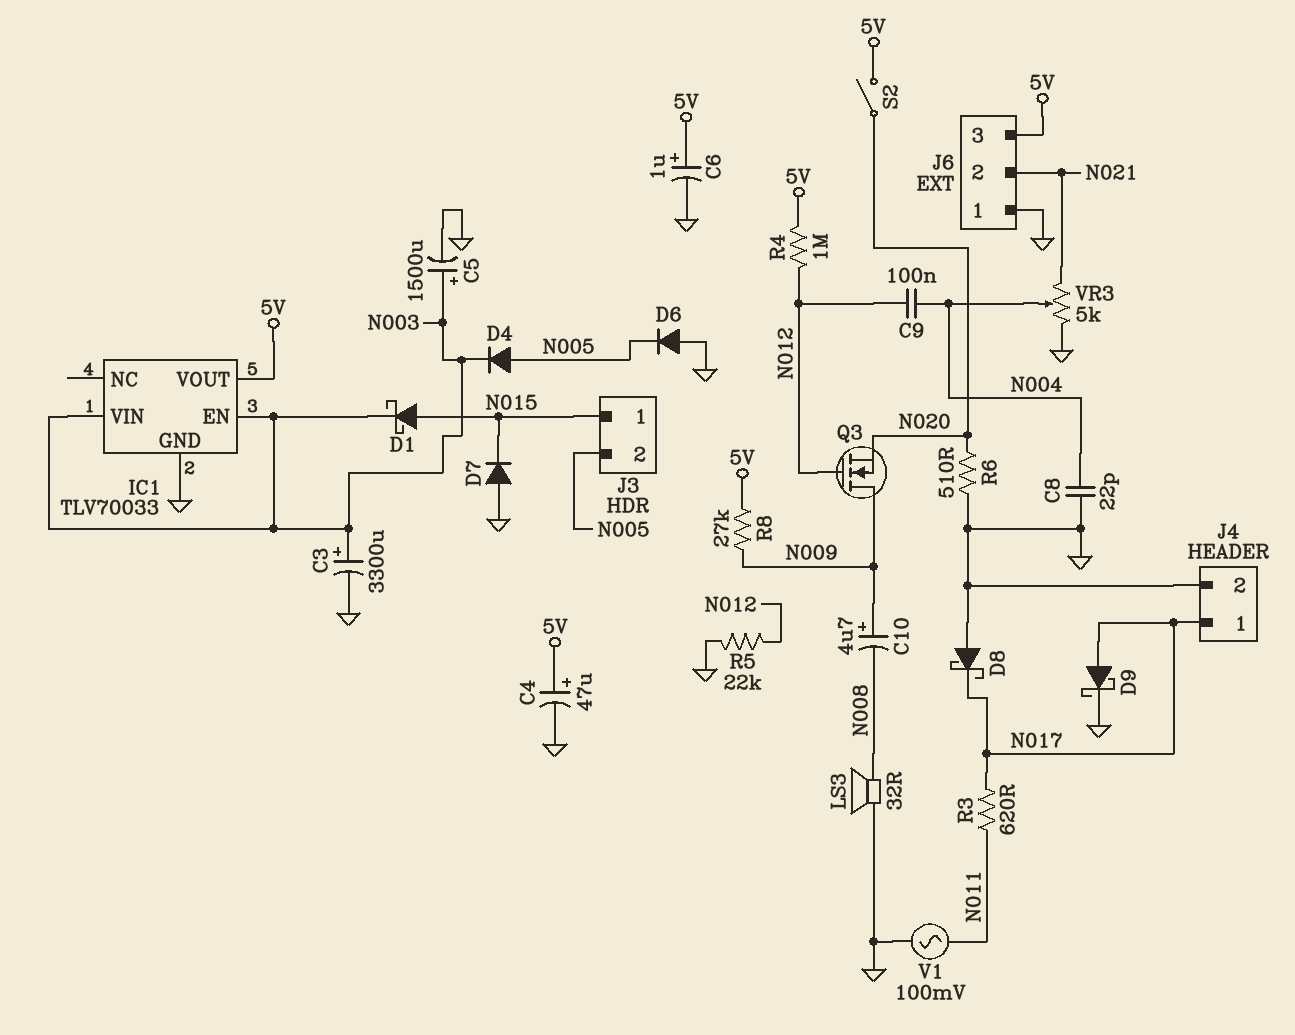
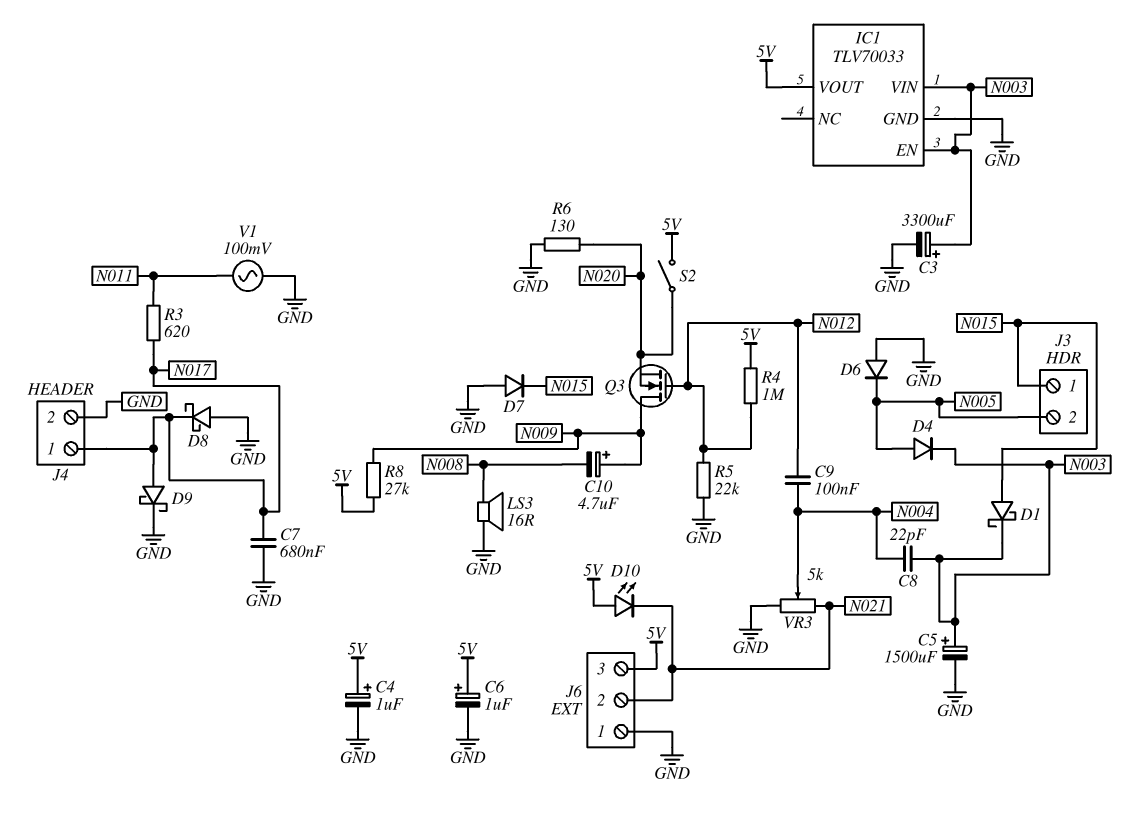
C4: 47uF (plus 5V, minus GND) -> 1uF (plus 5V, minus GND)
C7: none -> 680nF (GND, N017)
C8: 22pF (GND, N004) -> 22pF (N003, N004)
D10: none -> LED (A 5V, K N021)
LS3: speaker 32R (GND, N008) -> speaker 16R (GND, N008)
R6: 510 (GND, N020) -> 130 (GND, N020)

